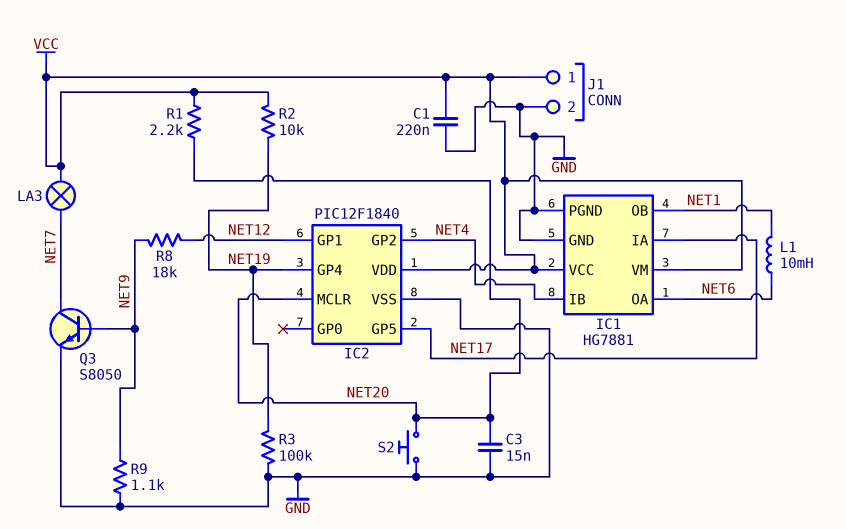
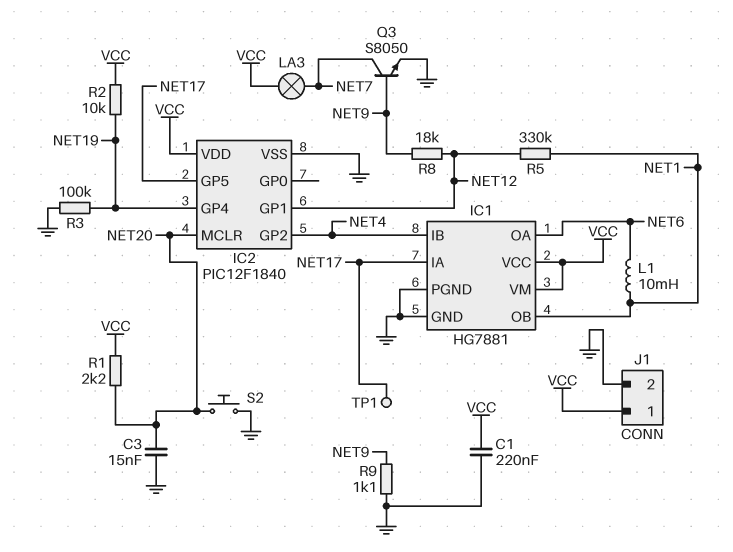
R5: none -> 330k (NET1, NET12)
TP1: none -> test point (NET17)

